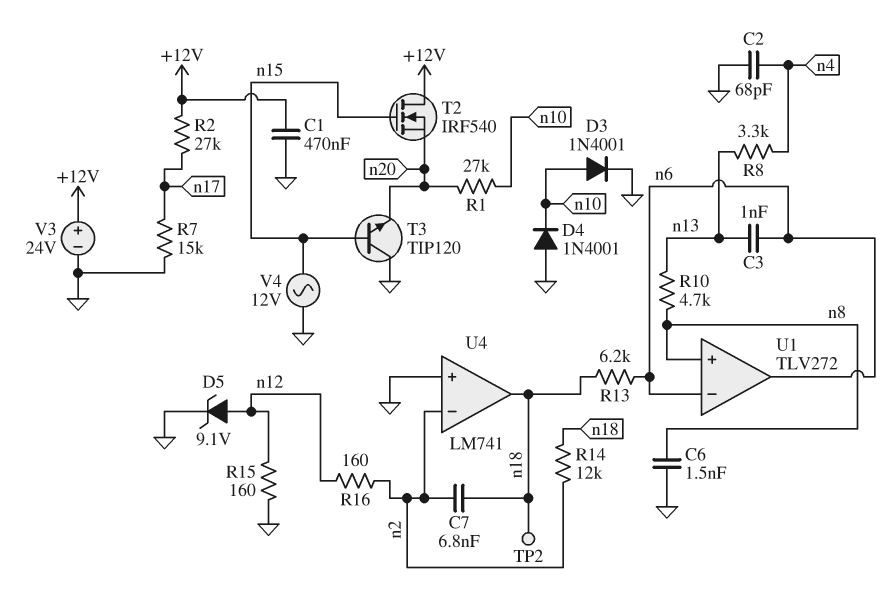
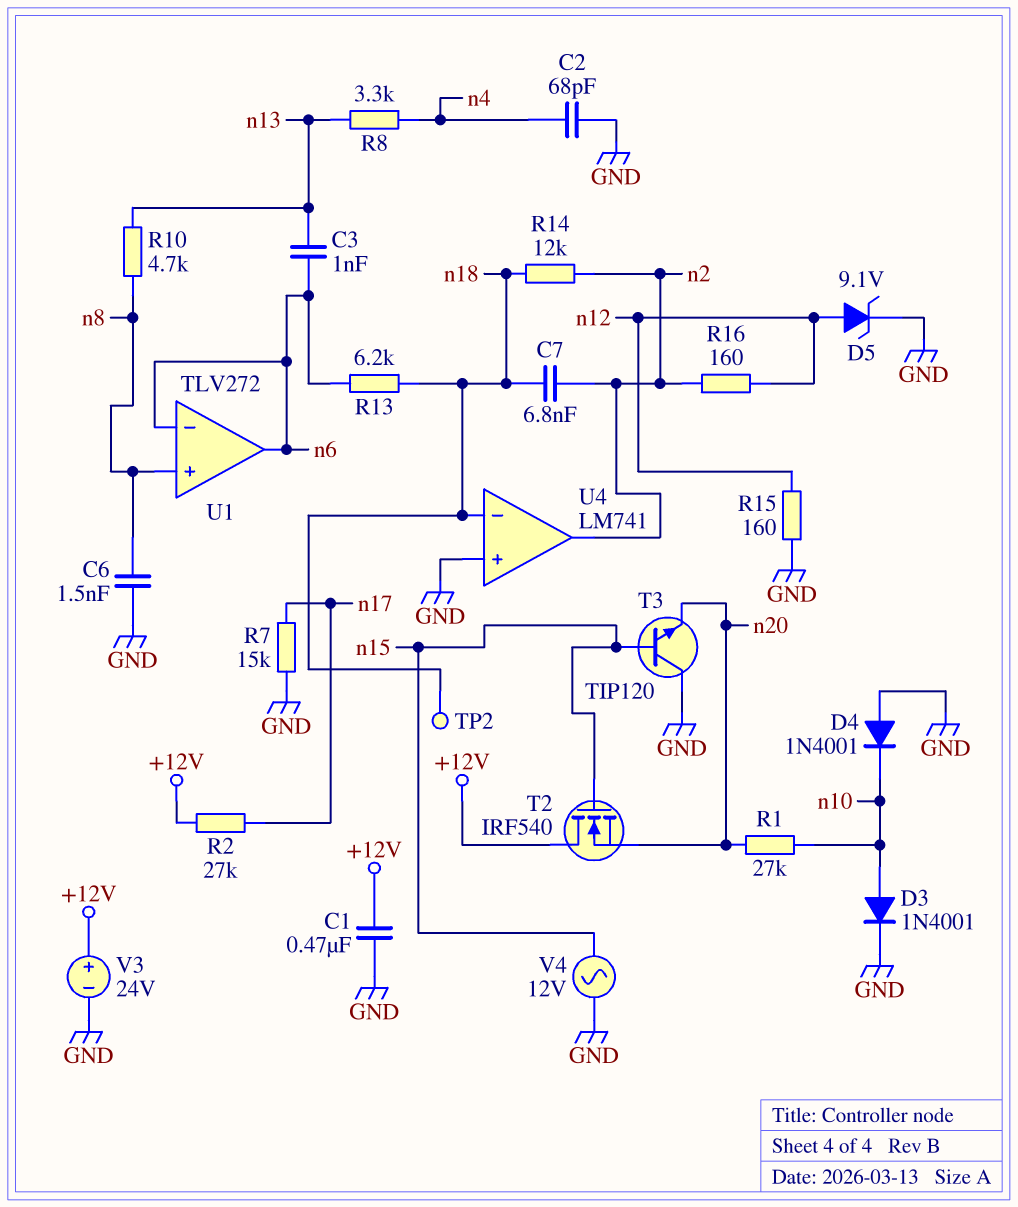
U4 pin in-: n2 -> n18
U4 pin out: n18 -> n2

